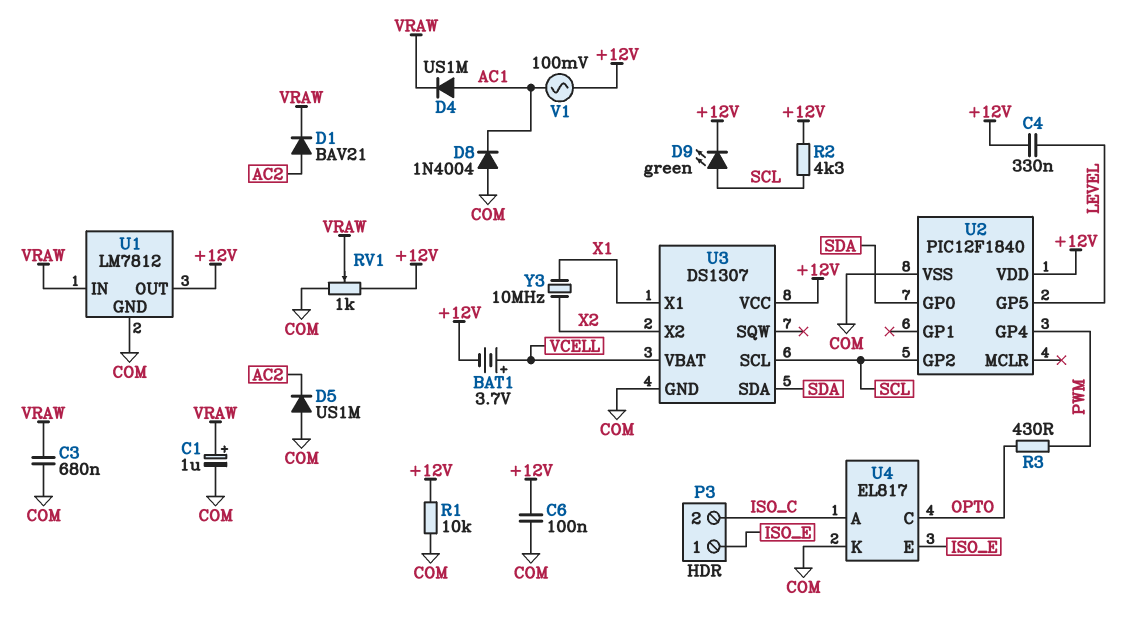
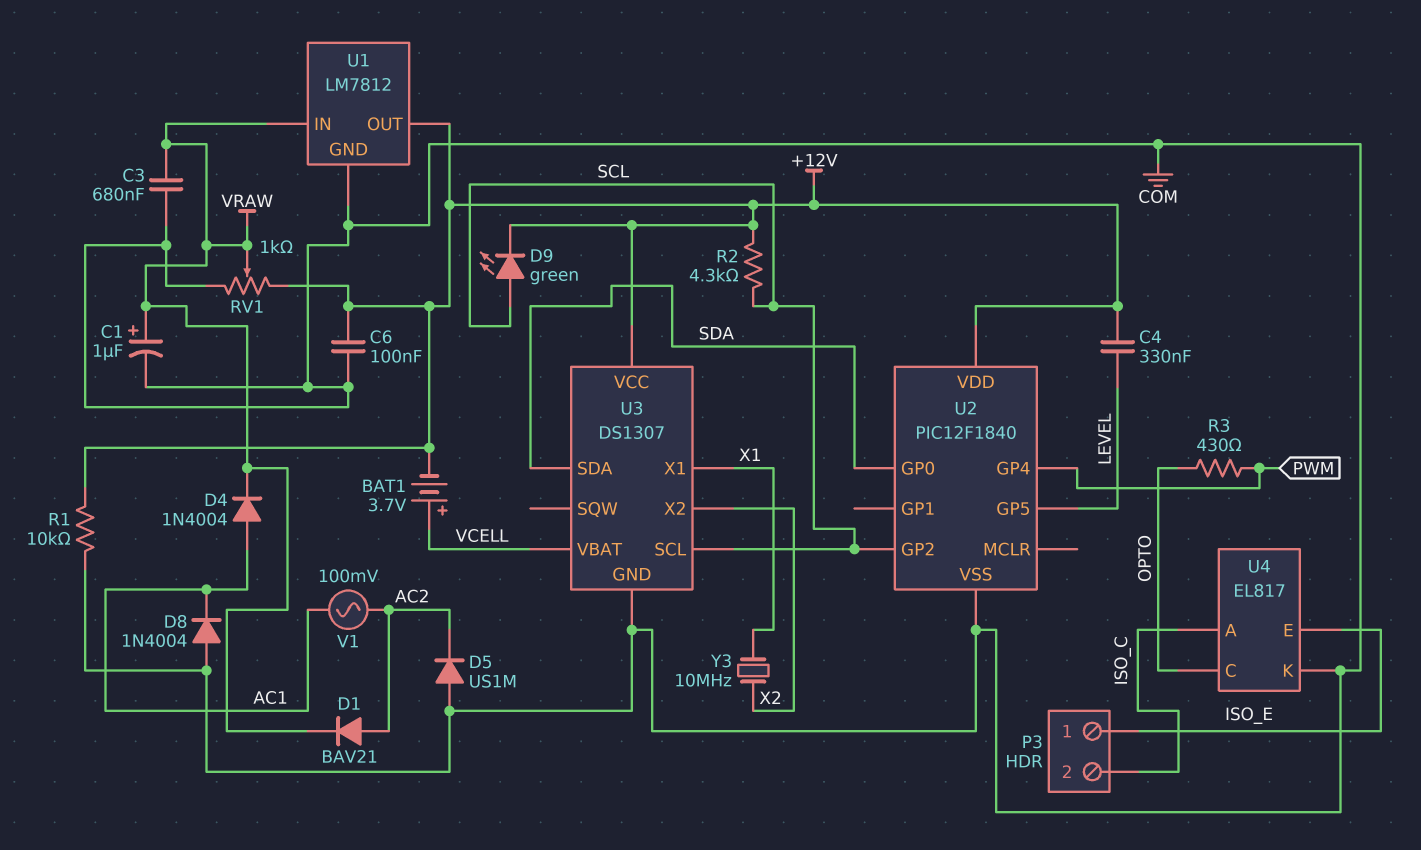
D4: diode US1M (A AC1, K VRAW) -> diode 1N4004 (A AC1, K VRAW)
V1: AC 100mV (+12V, AC1) -> AC 100mV (AC1, AC2)

